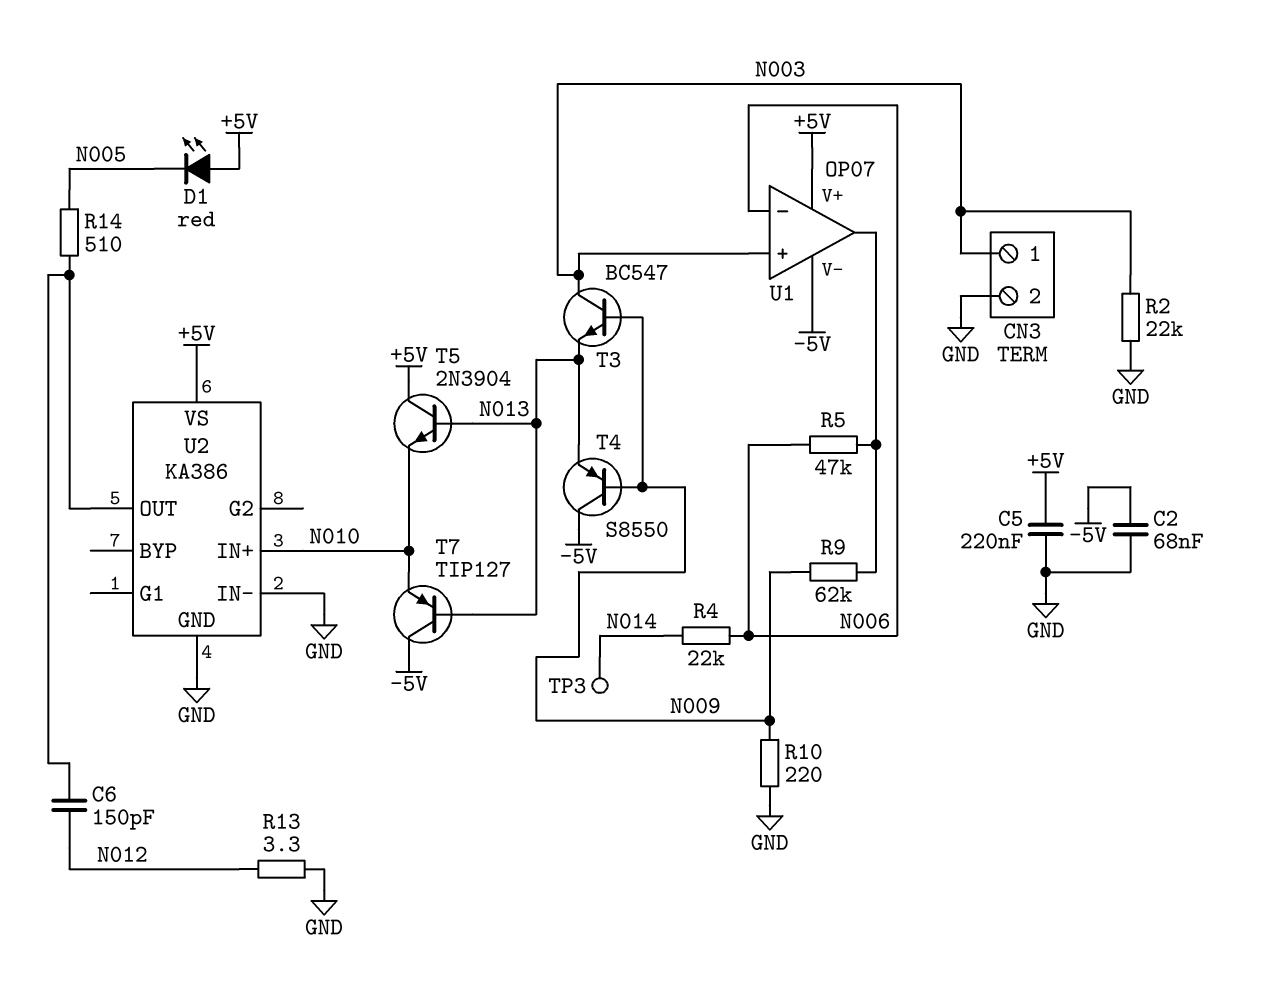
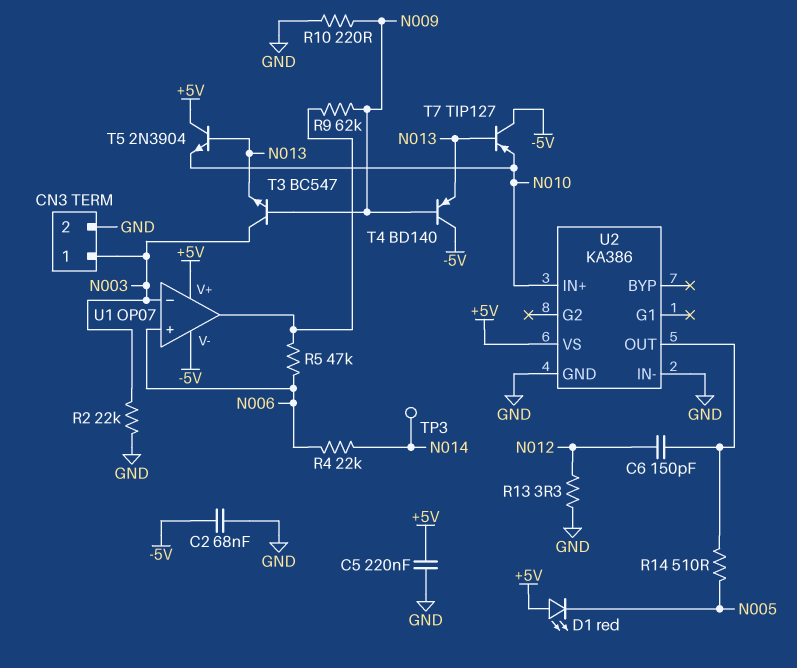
T4: PNP S8550 (B N009, C -5V, E N013) -> PNP BD140 (B N009, C -5V, E N013)
U1 pin in+: N003 -> N006
U1 pin in-: N006 -> N003

